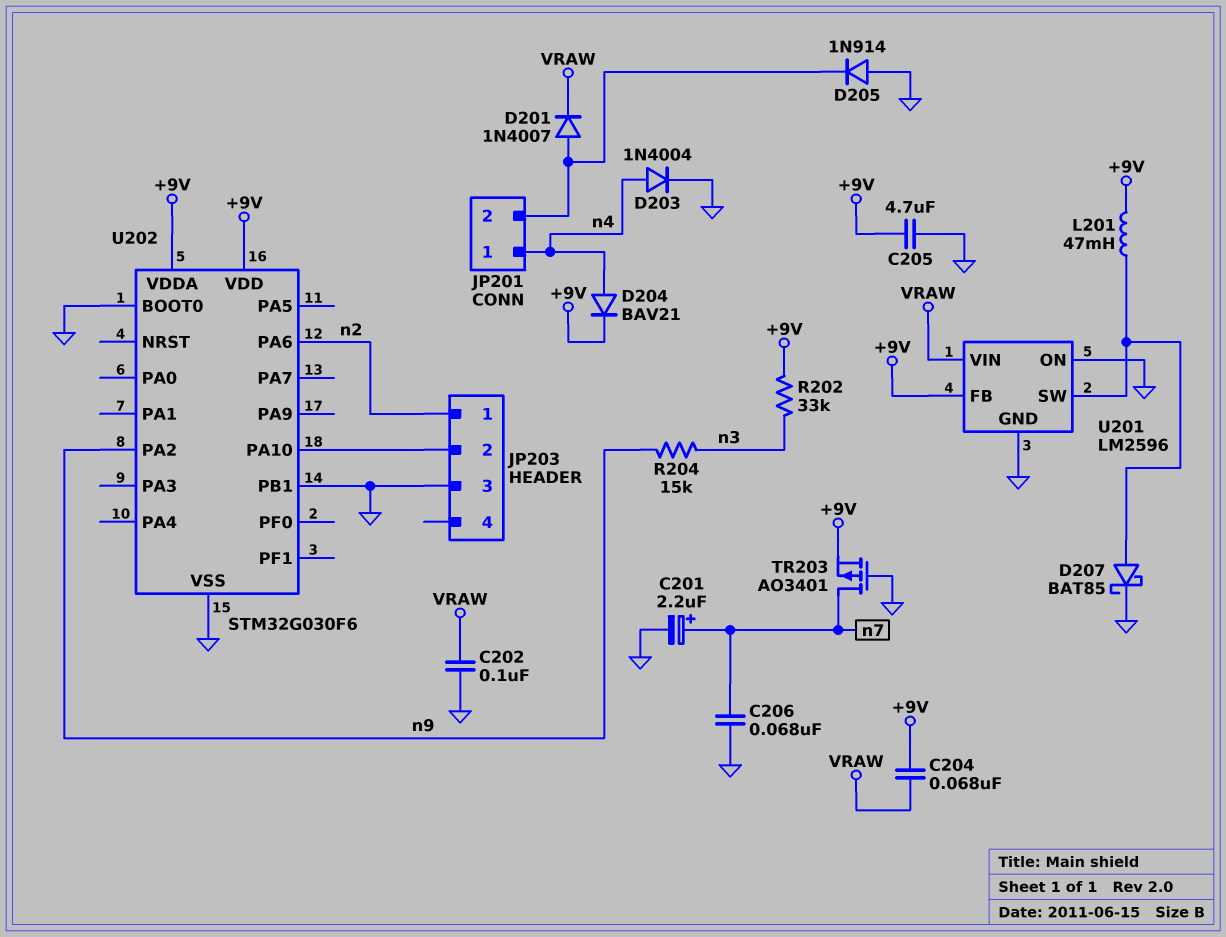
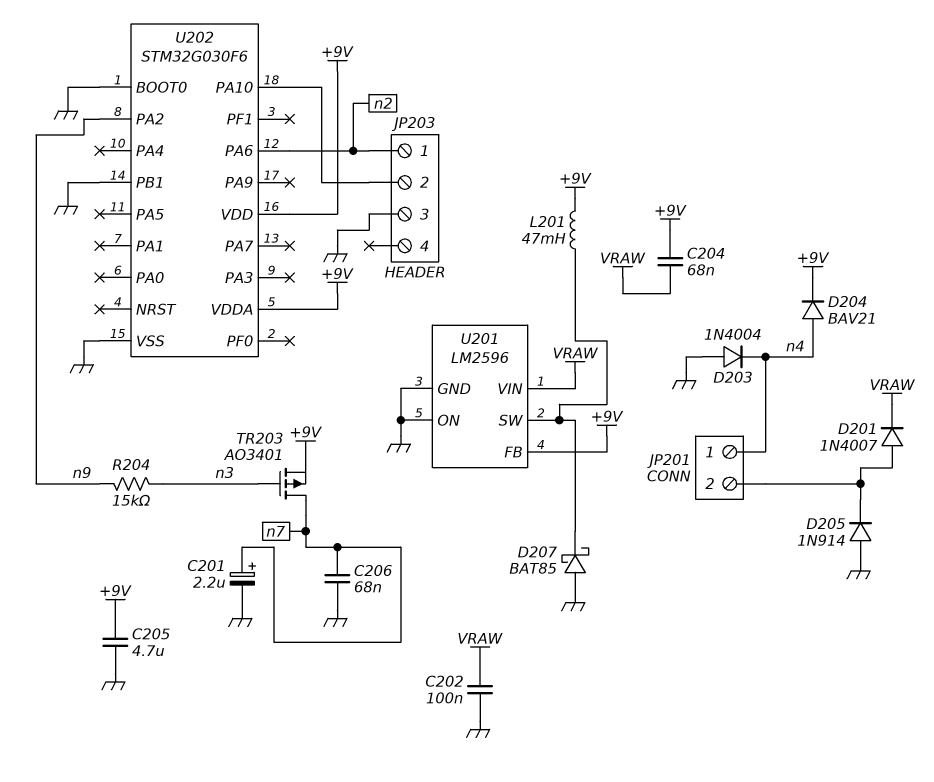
D203: diode 1N4004 (A n4, K GND) -> diode 1N4004 (A GND, K n4)
D207: schottky BAT85 (A U201/SW, K GND) -> schottky BAT85 (A GND, K U201/SW)
R202: 33k (+9V, n3) -> none
TR203: PMOS AO3401 (G GND, D n7, S +9V) -> PMOS AO3401 (G n3, D n7, S +9V)

